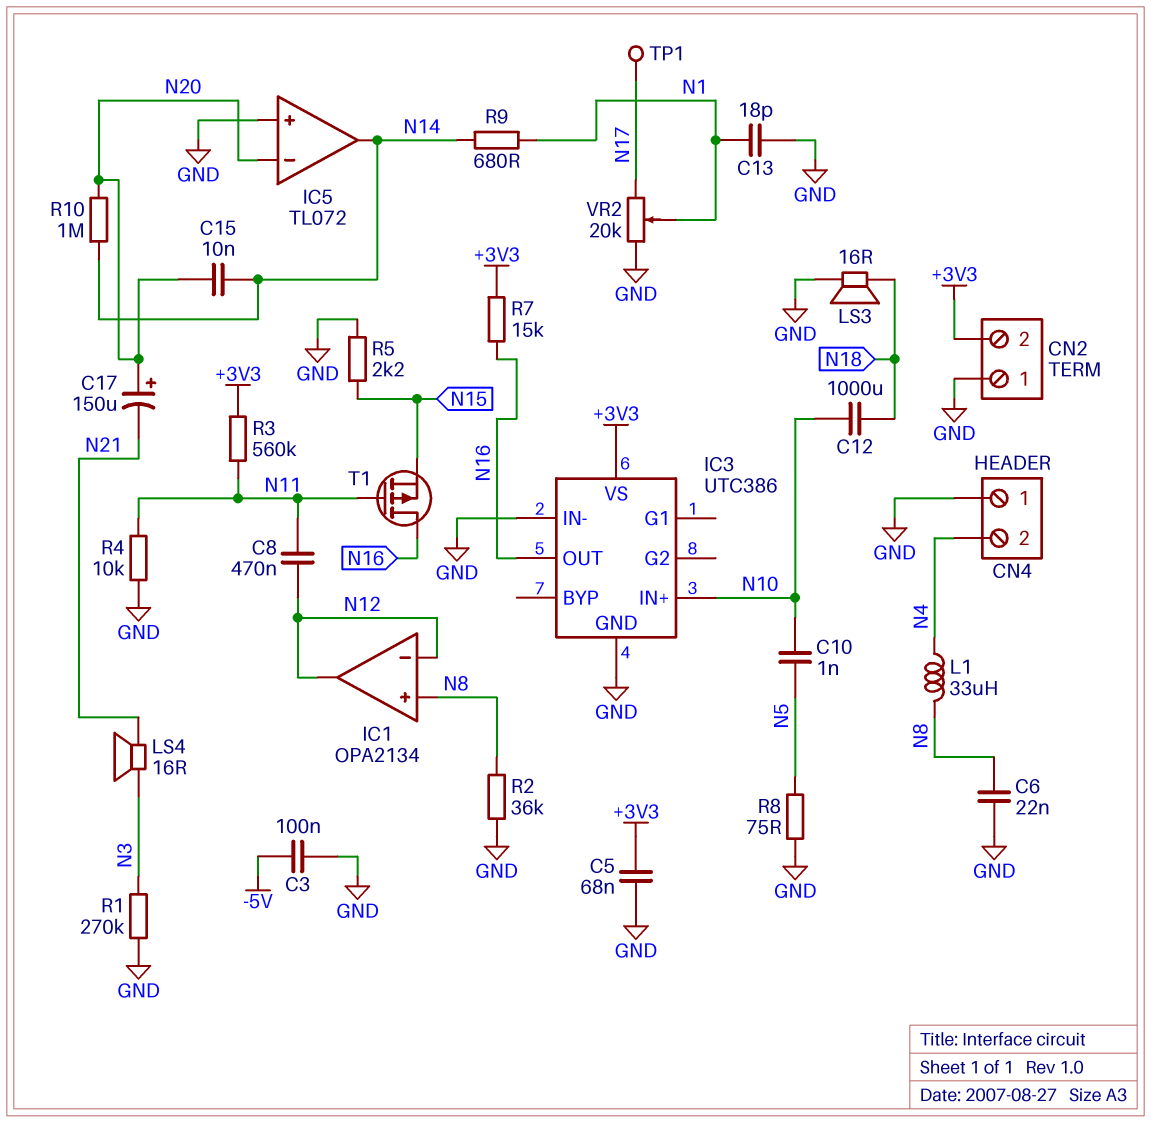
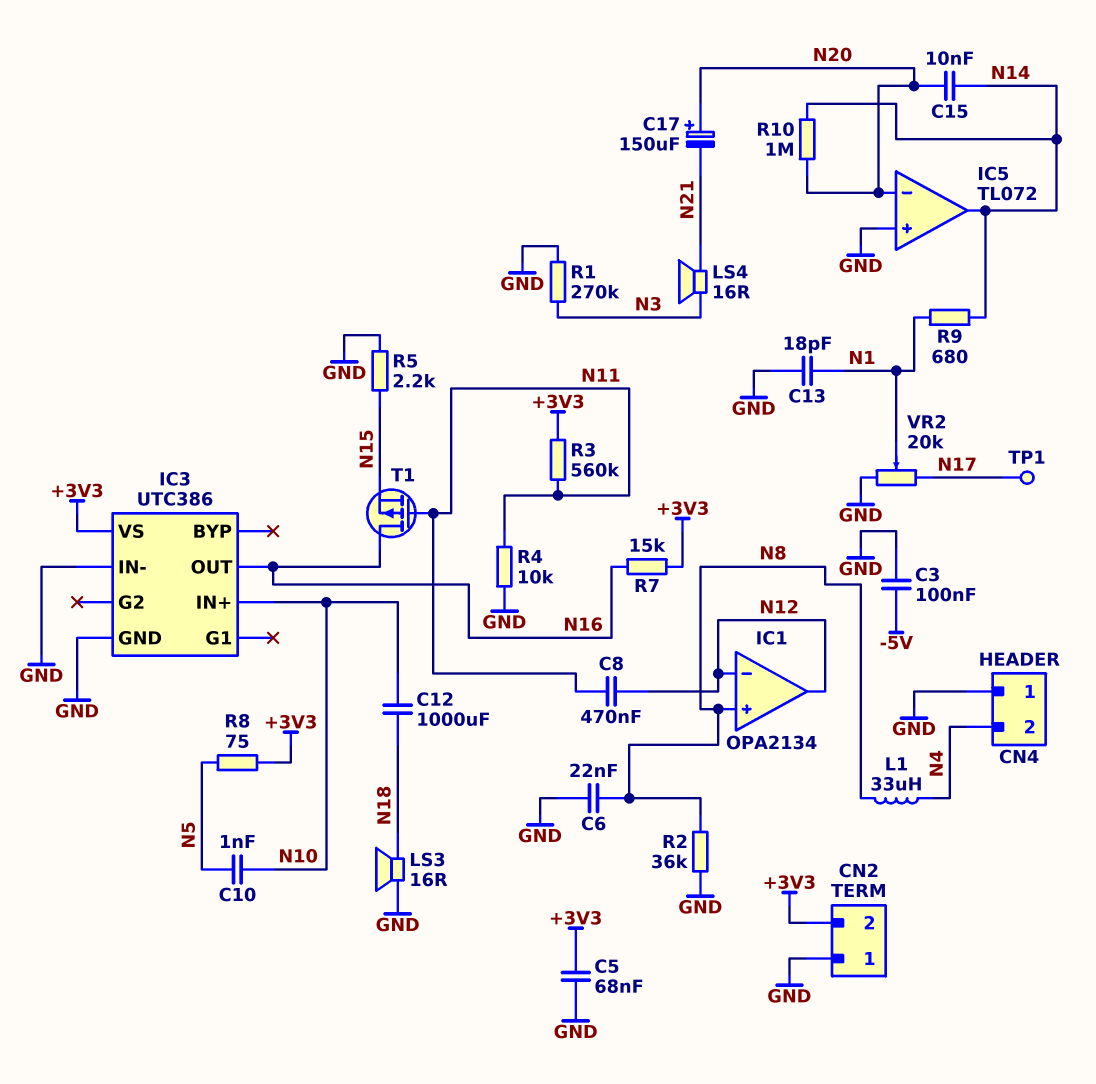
R8: 75 (GND, N5) -> 75 (+3V3, N5)

